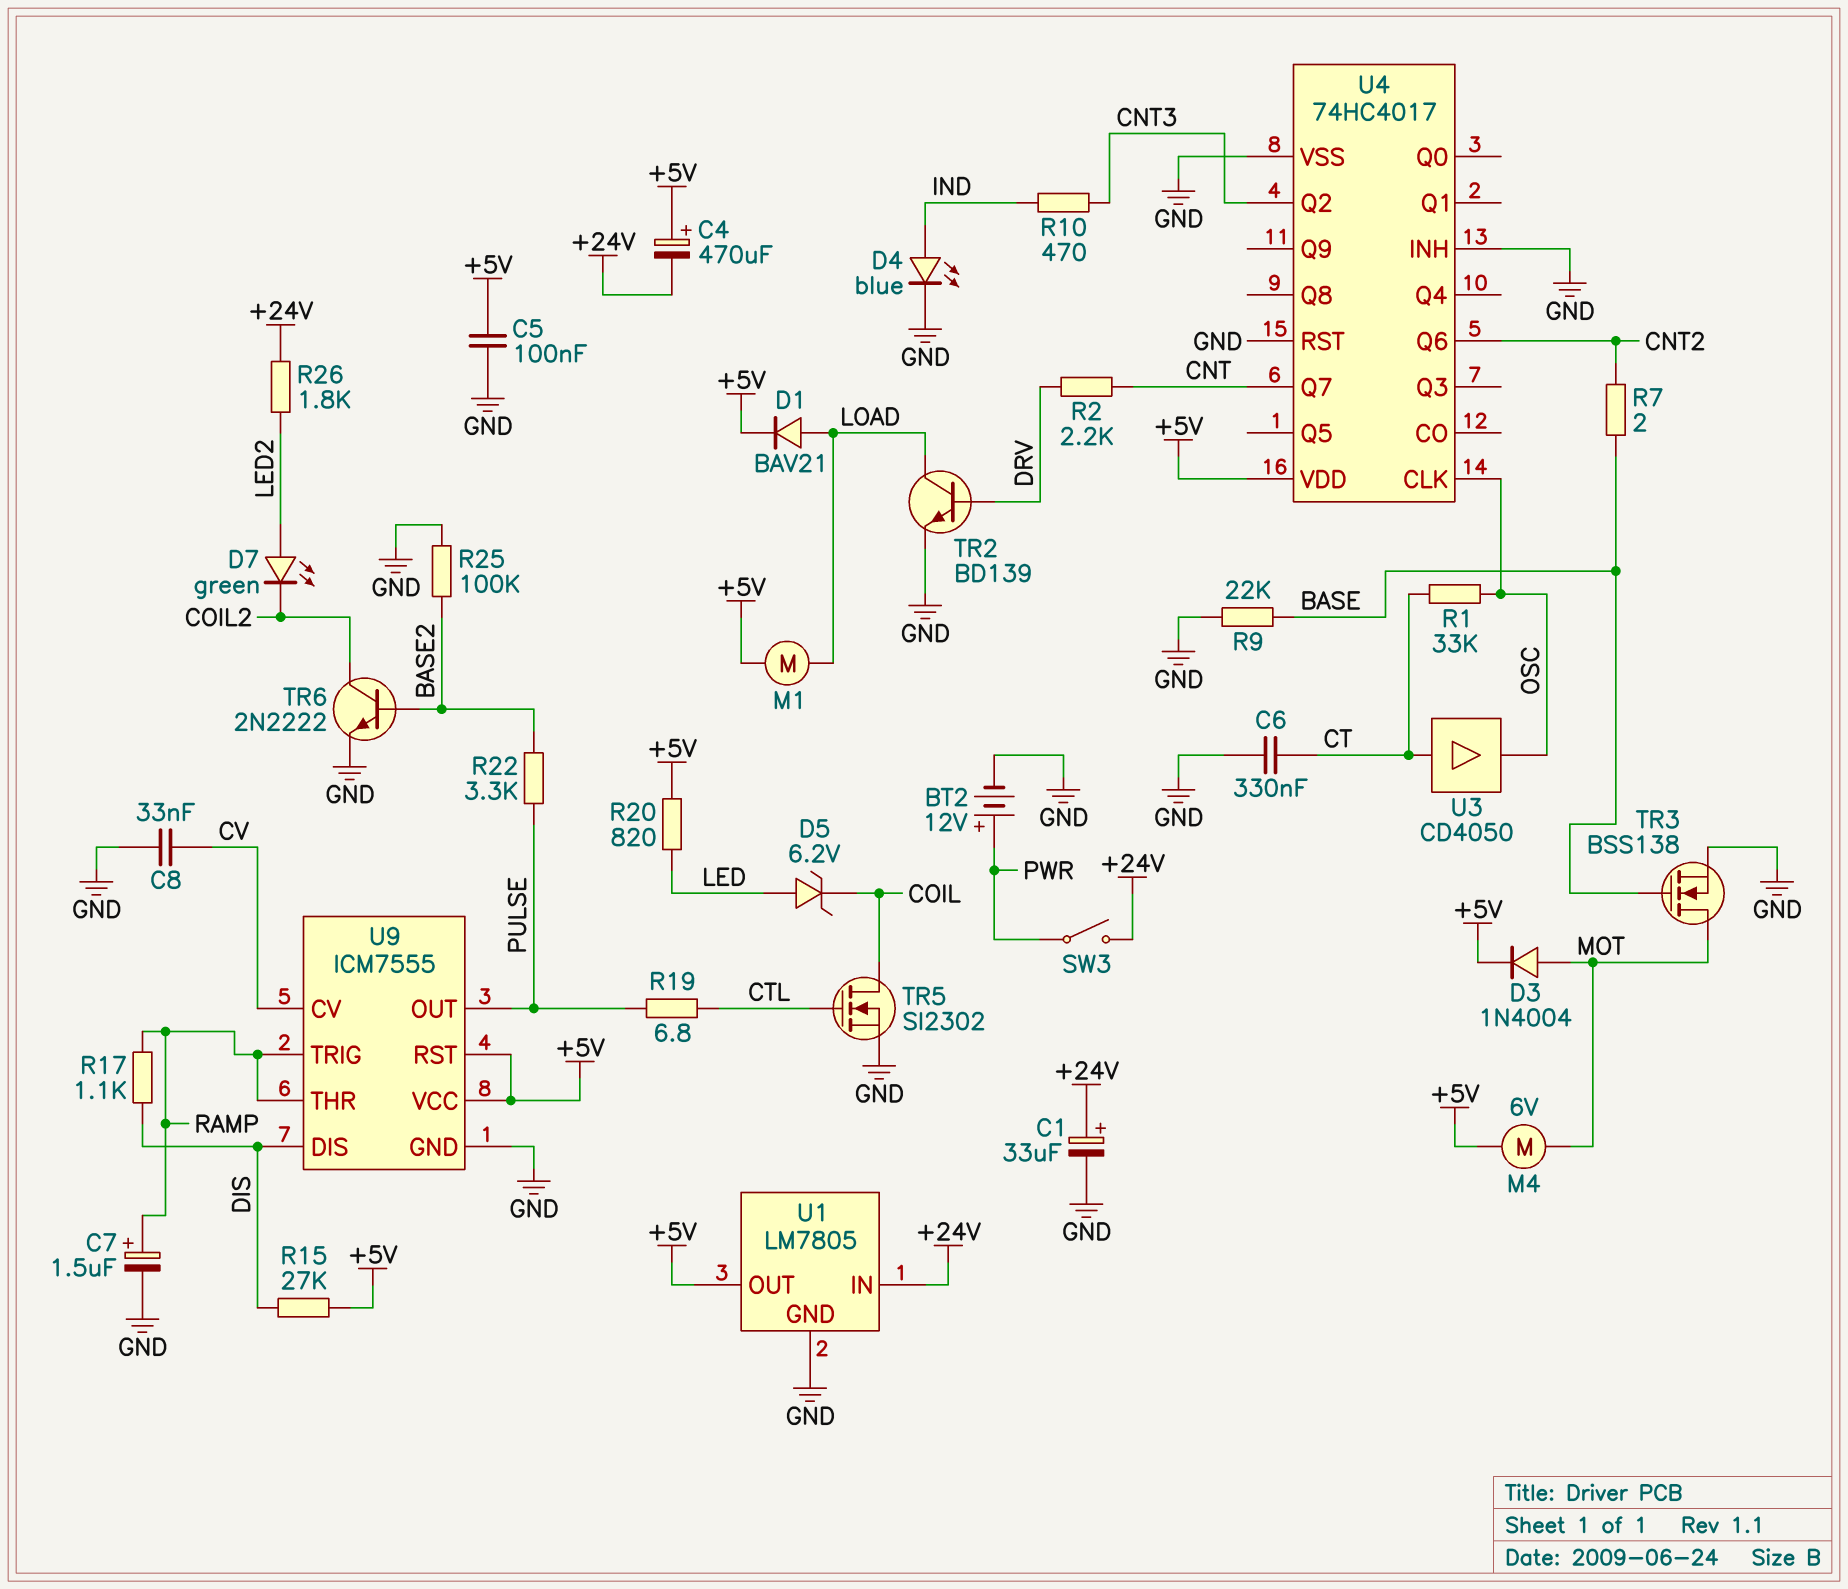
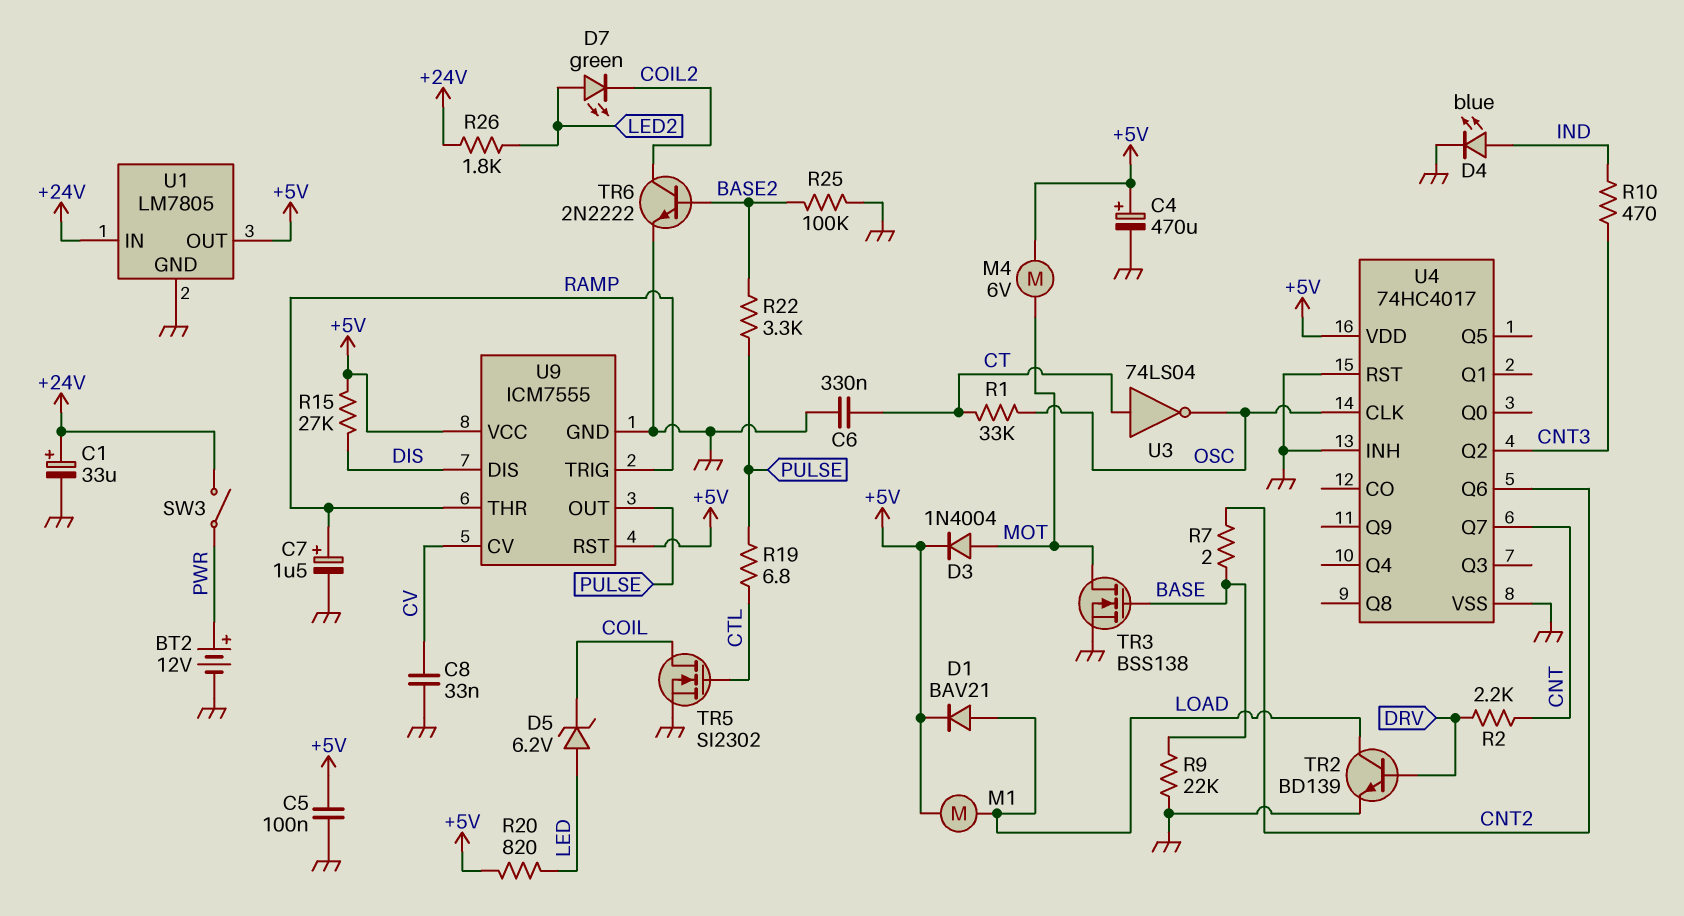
C4: 470uF (plus +5V, minus +24V) -> 470uF (plus +5V, minus GND)
R17: 1.1k (DIS, RAMP) -> none
U3: buffer CD4050 (in CT, out OSC) -> NOT 74LS04 (in CT, out OSC)

